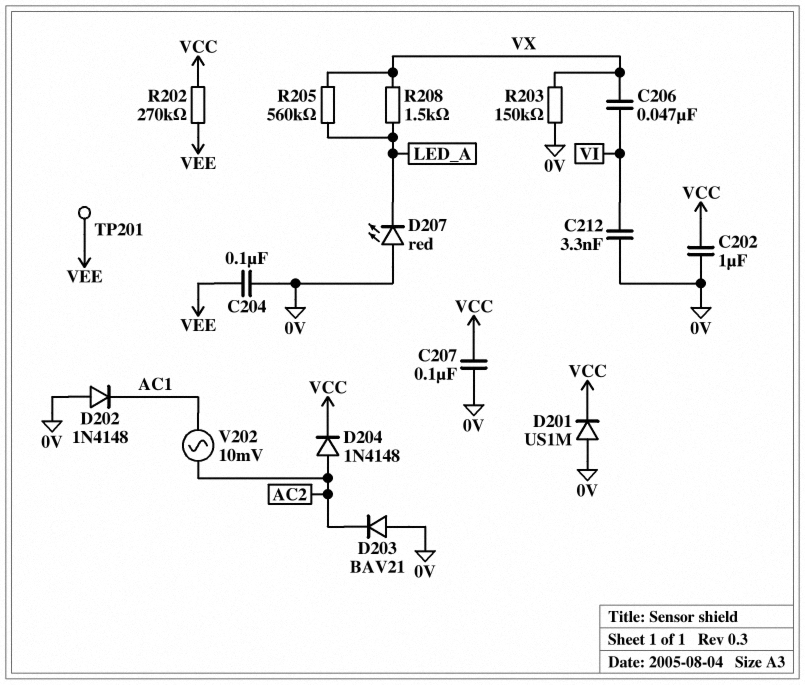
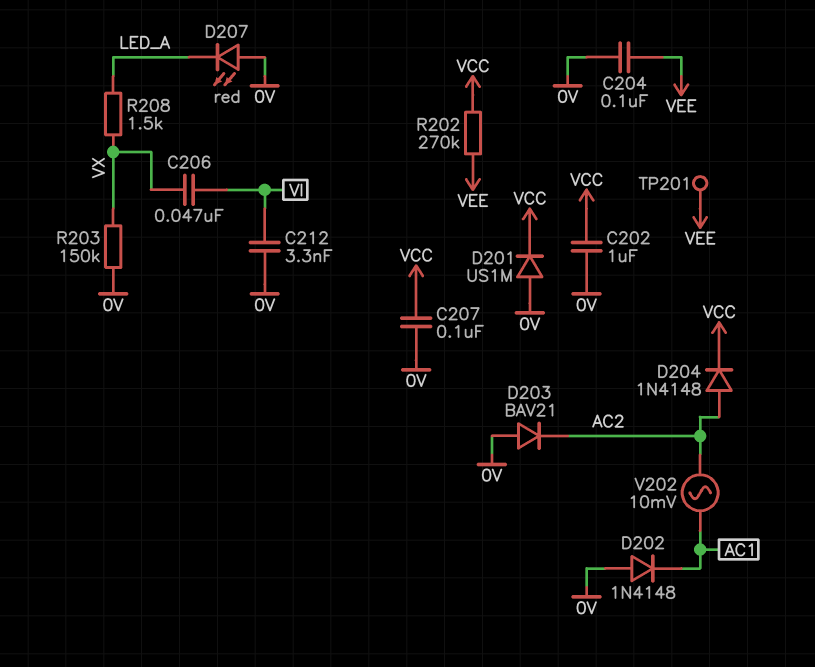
R205: 560k (LED_A, VX) -> none

